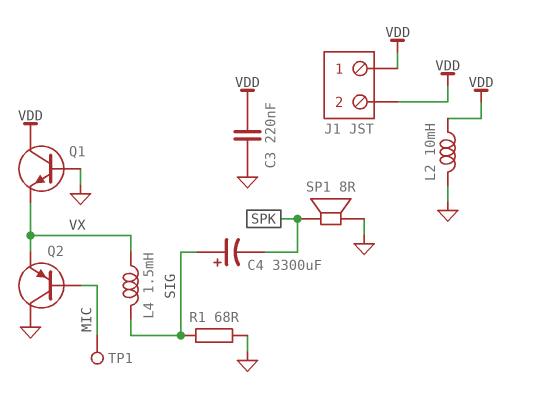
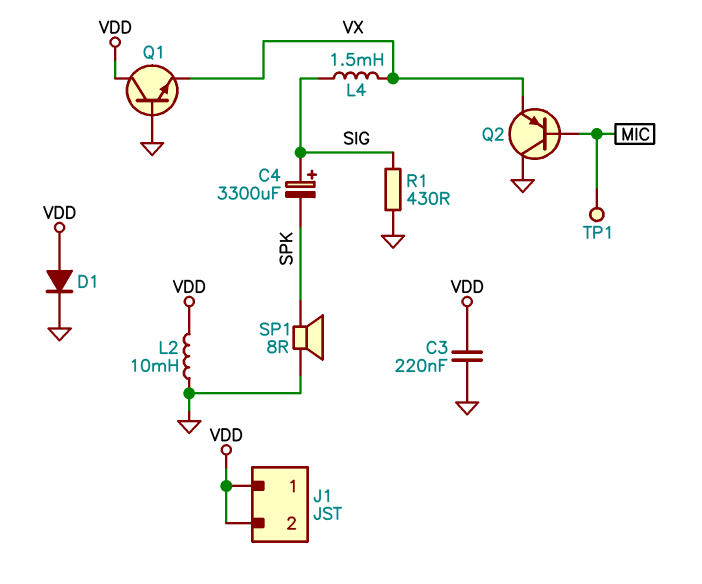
D1: none -> diode (A VDD, K GND)
R1: 68 (GND, SIG) -> 430 (GND, SIG)

